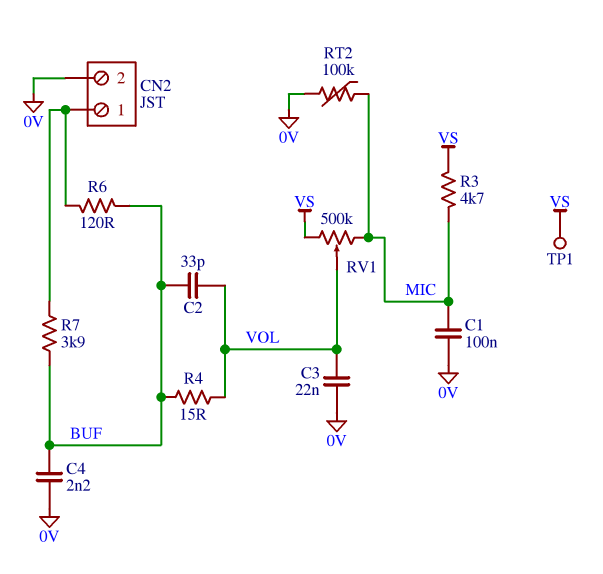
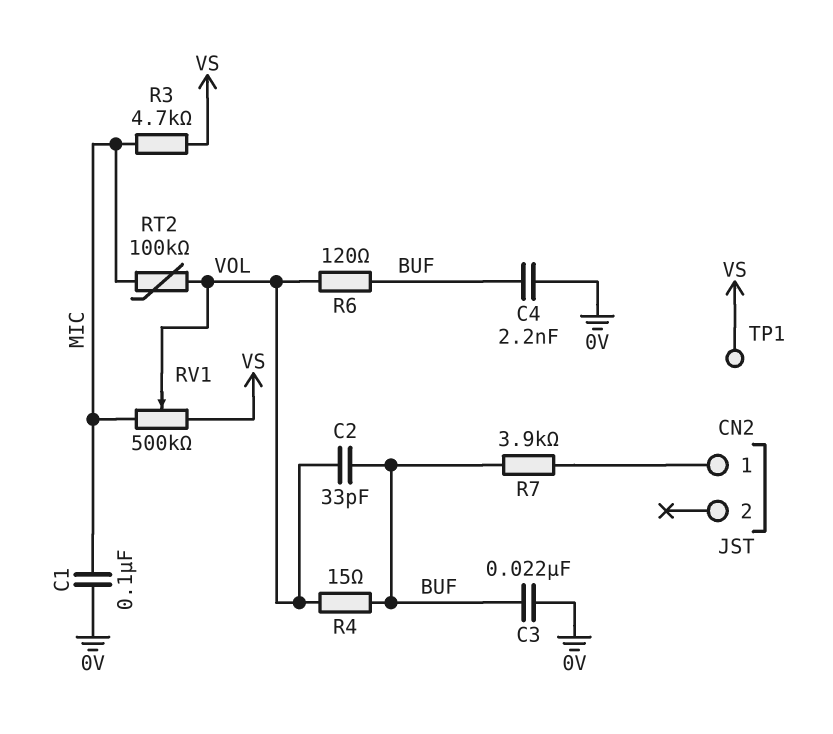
C3: 22nF (0V, VOL) -> 22nF (0V, BUF)
CN2 pin 2: 0V -> none
R6: 120 (BUF, CN2/1) -> 120 (BUF, VOL)
RT2: 100k (0V, MIC) -> 100k (MIC, VOL)

